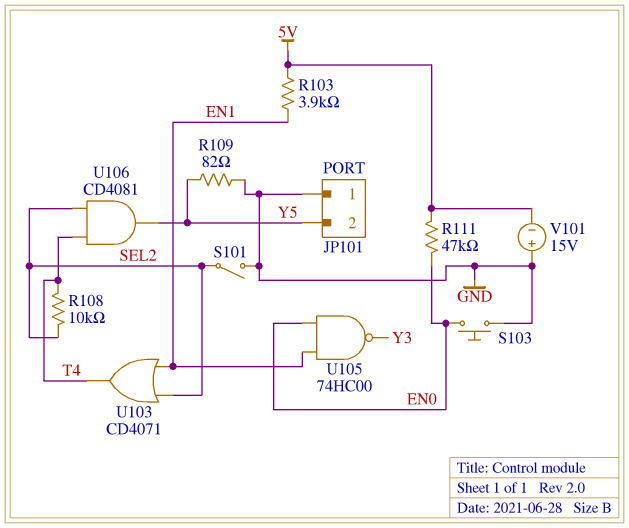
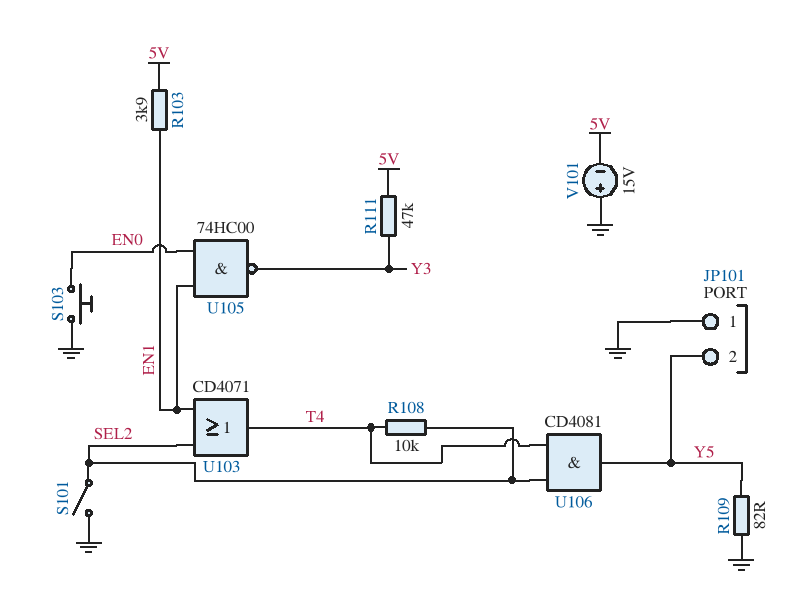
R111: 47k (5V, EN0) -> 47k (5V, Y3)

